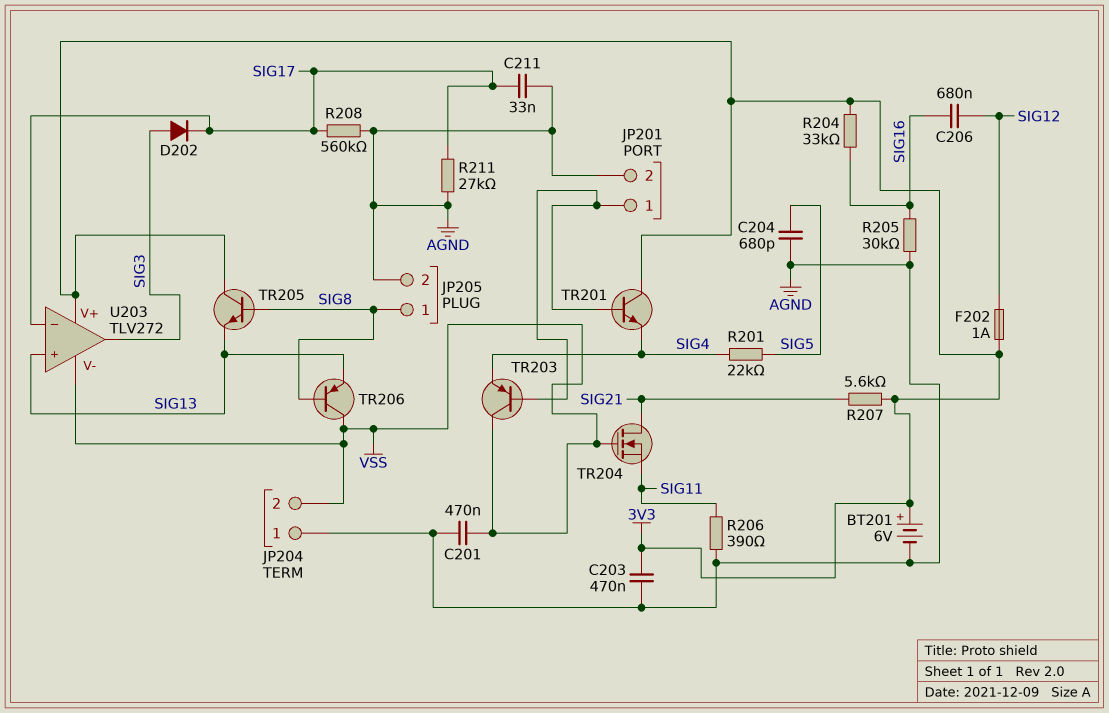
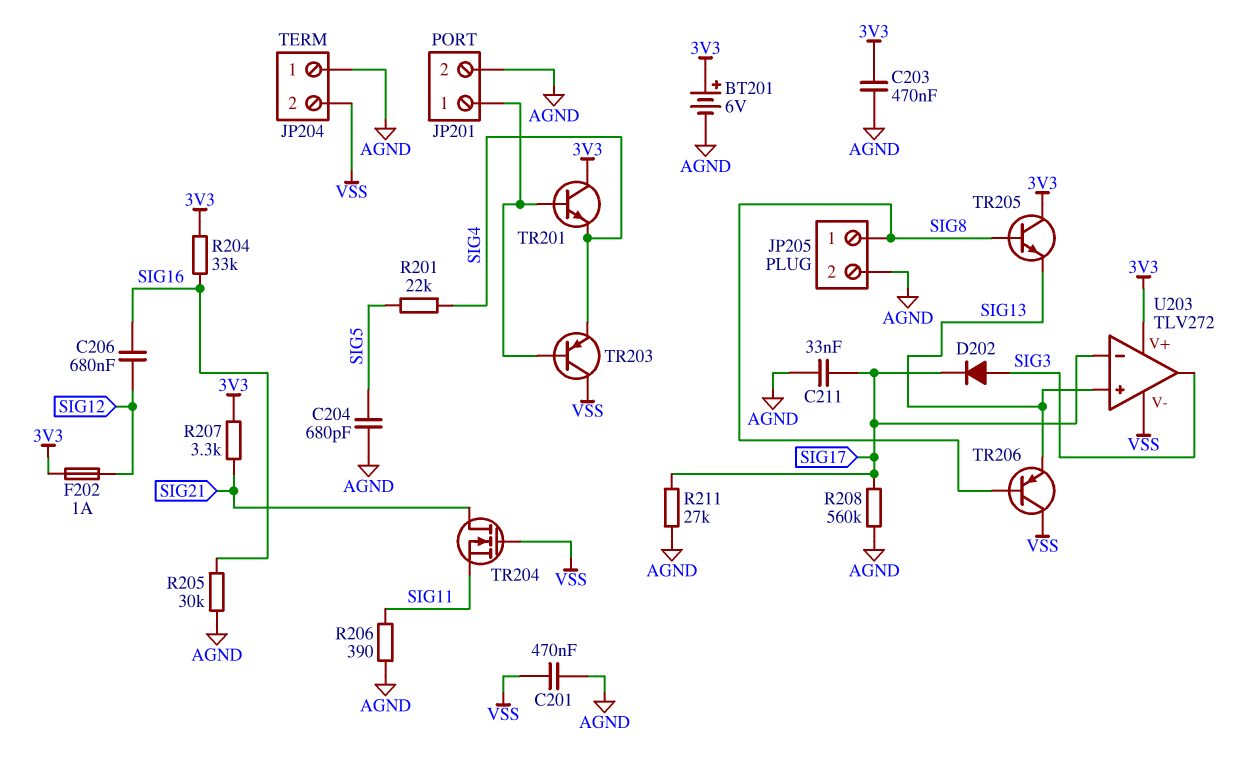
R207: 5.6k (3V3, SIG21) -> 3.3k (3V3, SIG21)

